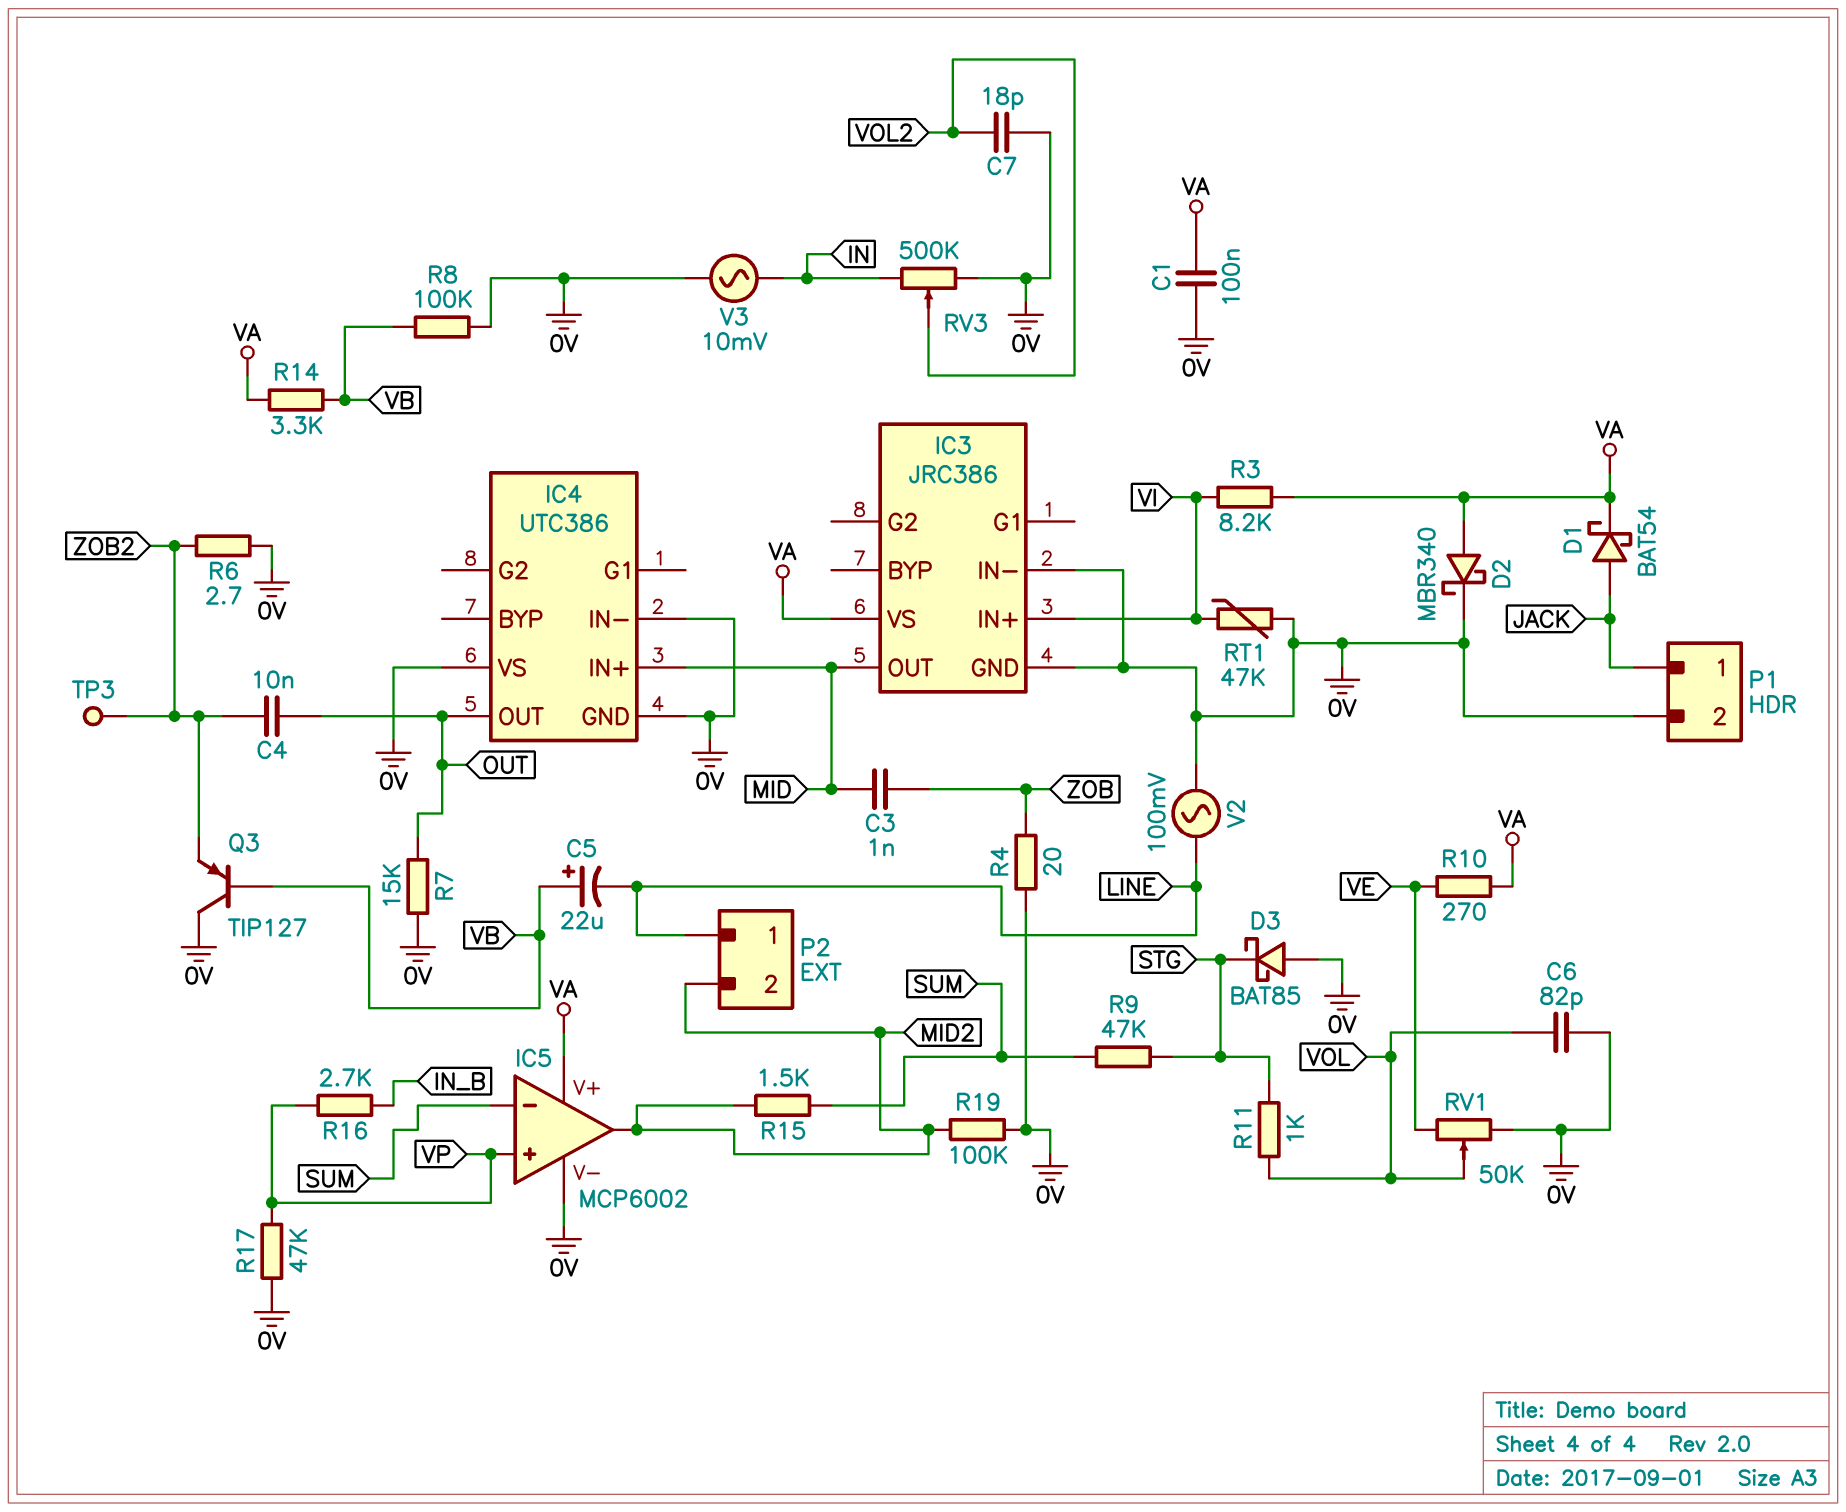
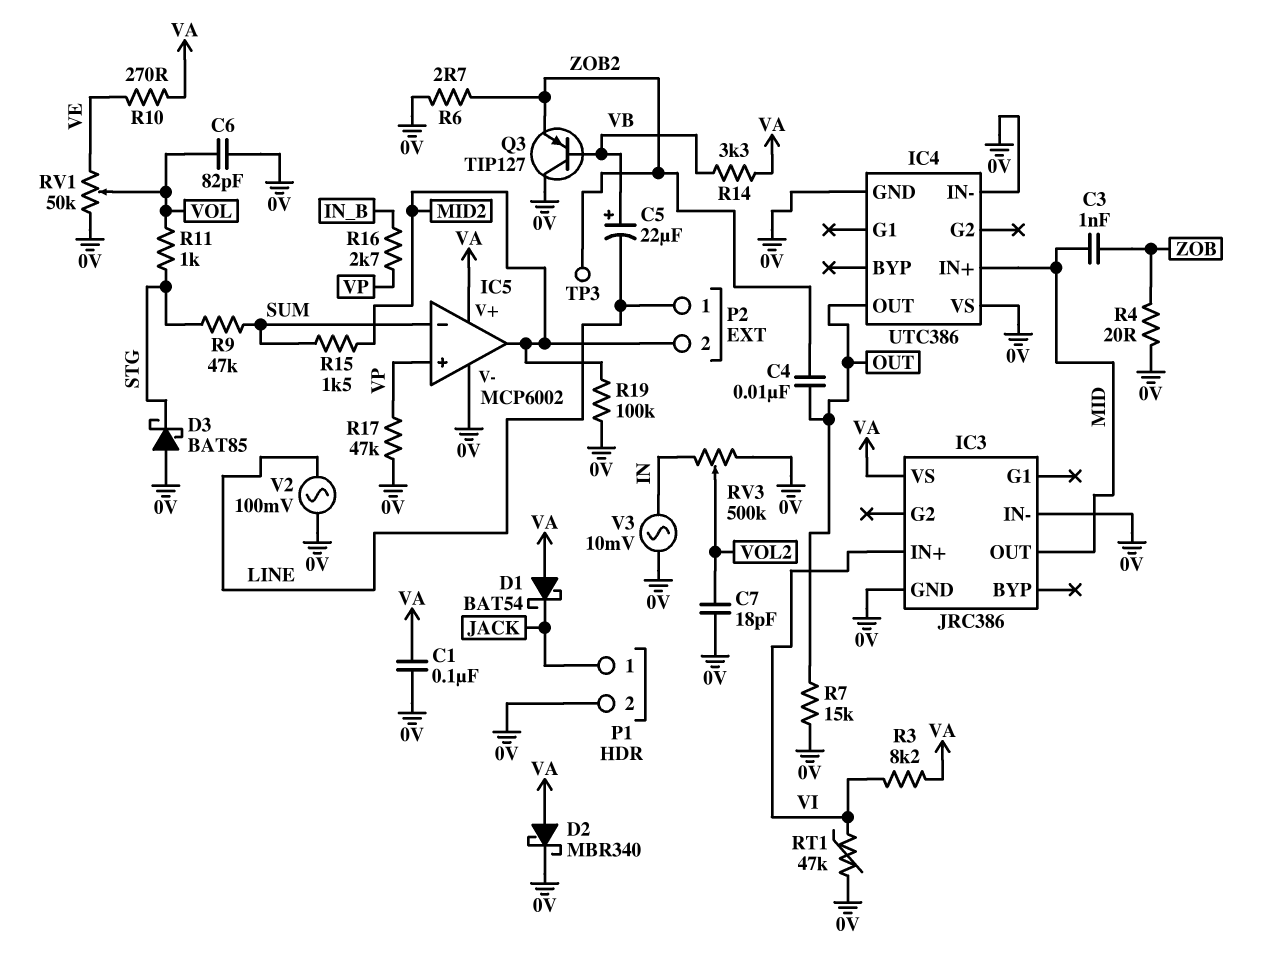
D1: schottky BAT54 (A JACK, K VA) -> schottky BAT54 (A VA, K JACK)
R8: 100k (0V, VB) -> none

